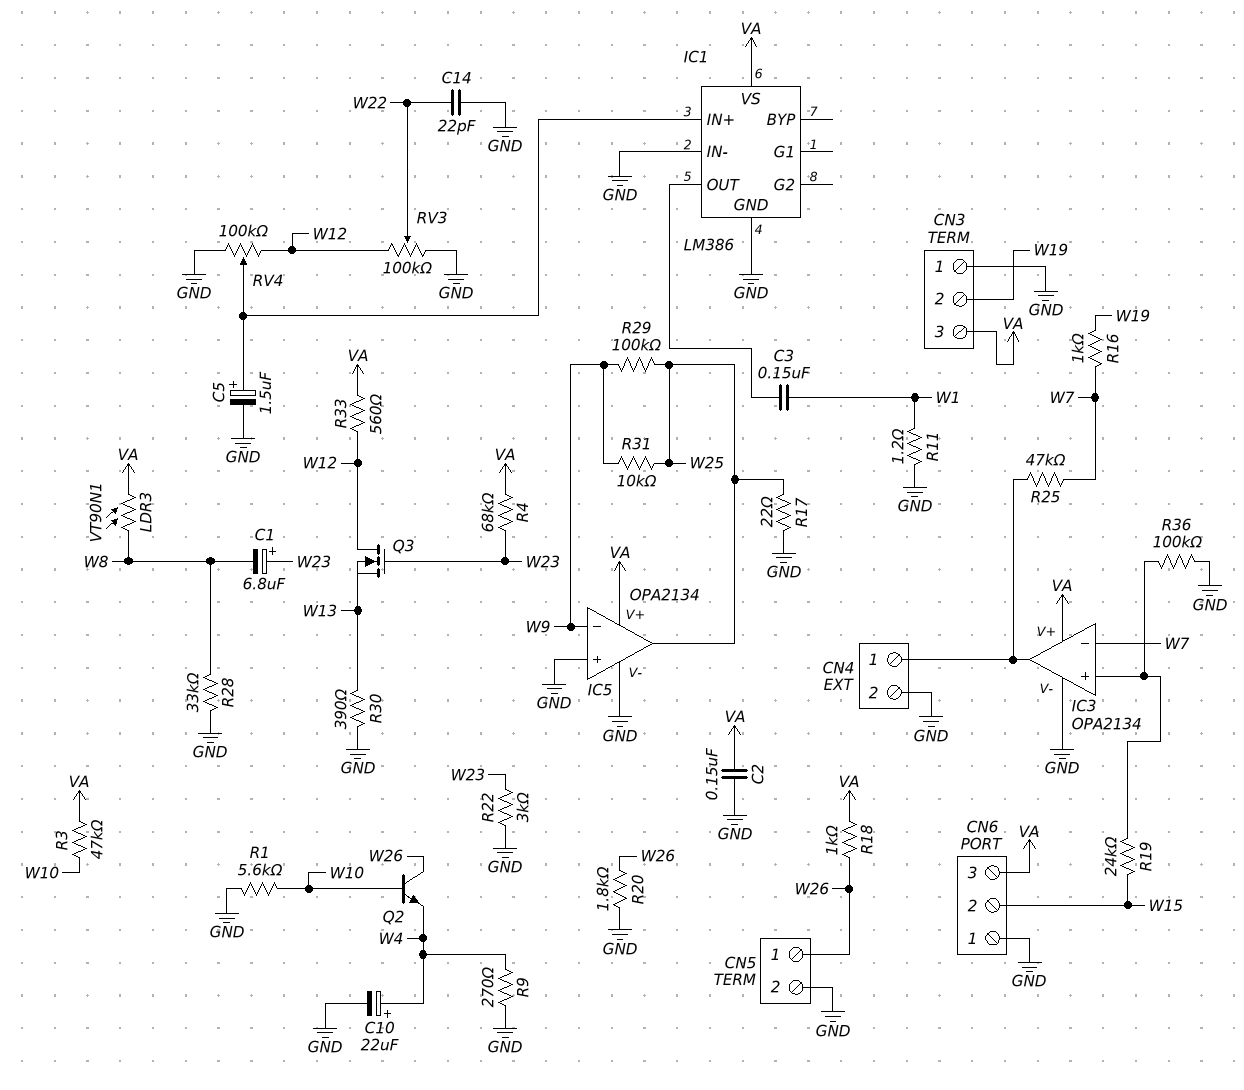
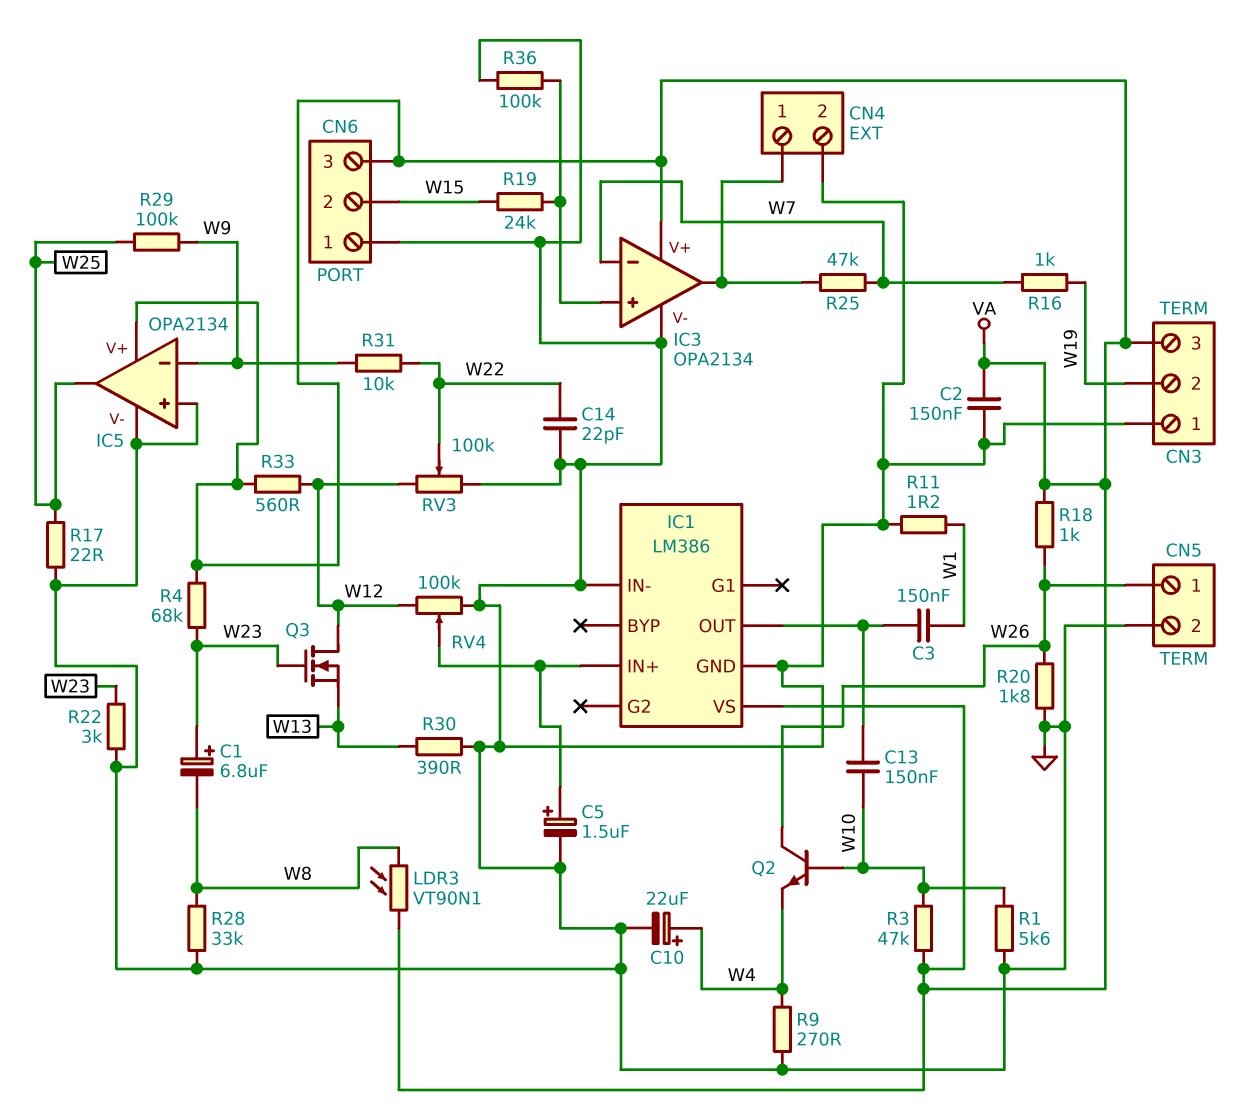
C13: none -> 150nF (IC1/OUT, W10)
R31: 10k (W9, W25) -> 10k (W9, W22)

